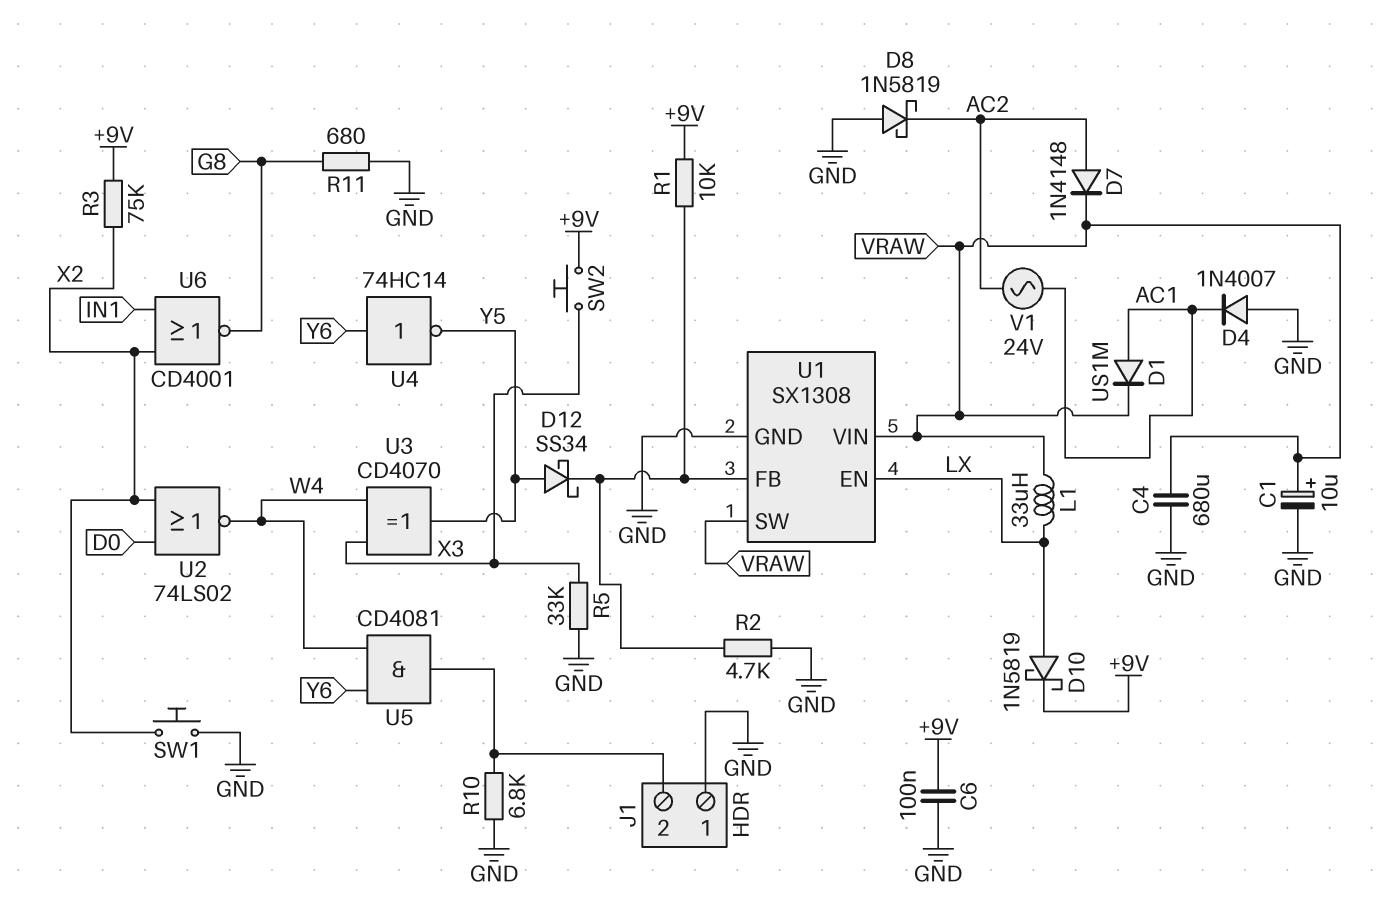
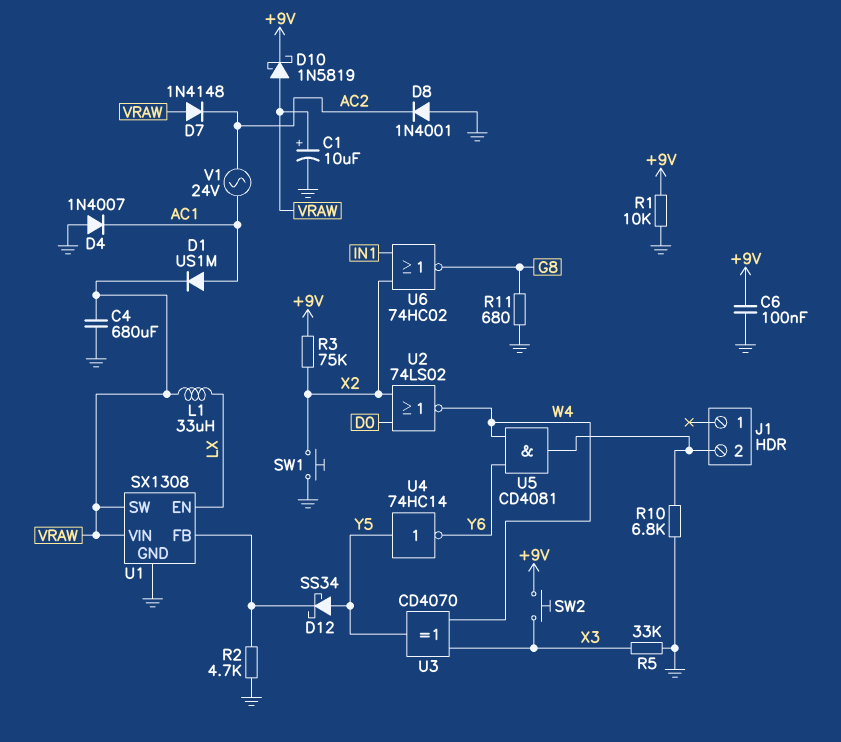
D7: diode 1N4148 (A AC2, K VRAW) -> diode 1N4148 (A VRAW, K AC2)
D8: schottky 1N5819 (A GND, K AC2) -> diode 1N4001 (A GND, K AC2)
D10: schottky 1N5819 (A LX, K +9V) -> schottky 1N5819 (A VRAW, K +9V)
J1 pin 1: GND -> none
R1: 10k (+9V, U1/FB) -> 10k (+9V, GND)
U4: NOT 74HC14 (in Y6, out Y5) -> NOT 74HC14 (in Y5, out Y6)
U6: NOR CD4001 (in IN1, in X2, out G8) -> NOR 74HC02 (in IN1, in X2, out G8)

